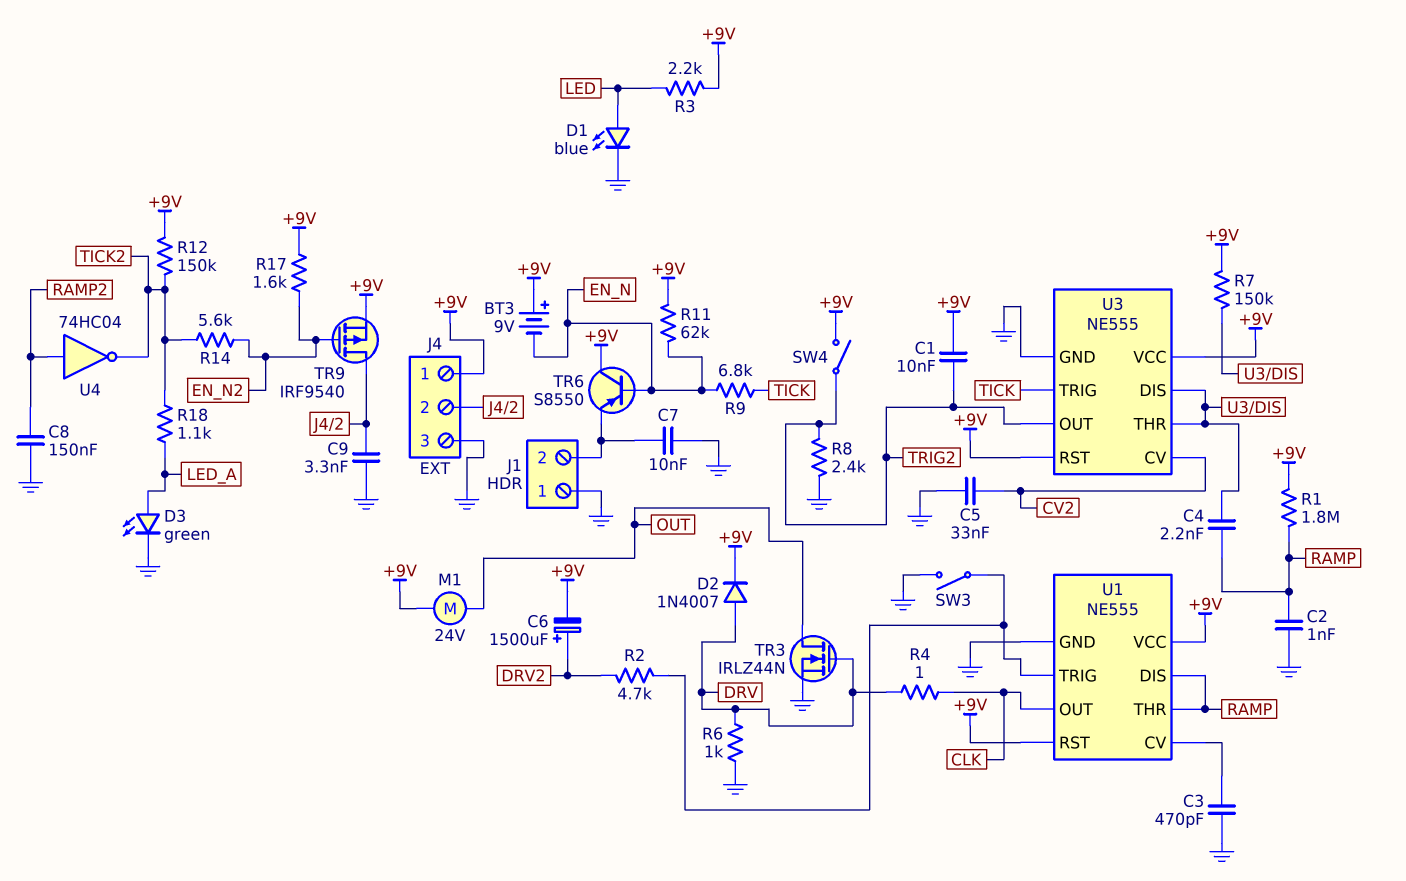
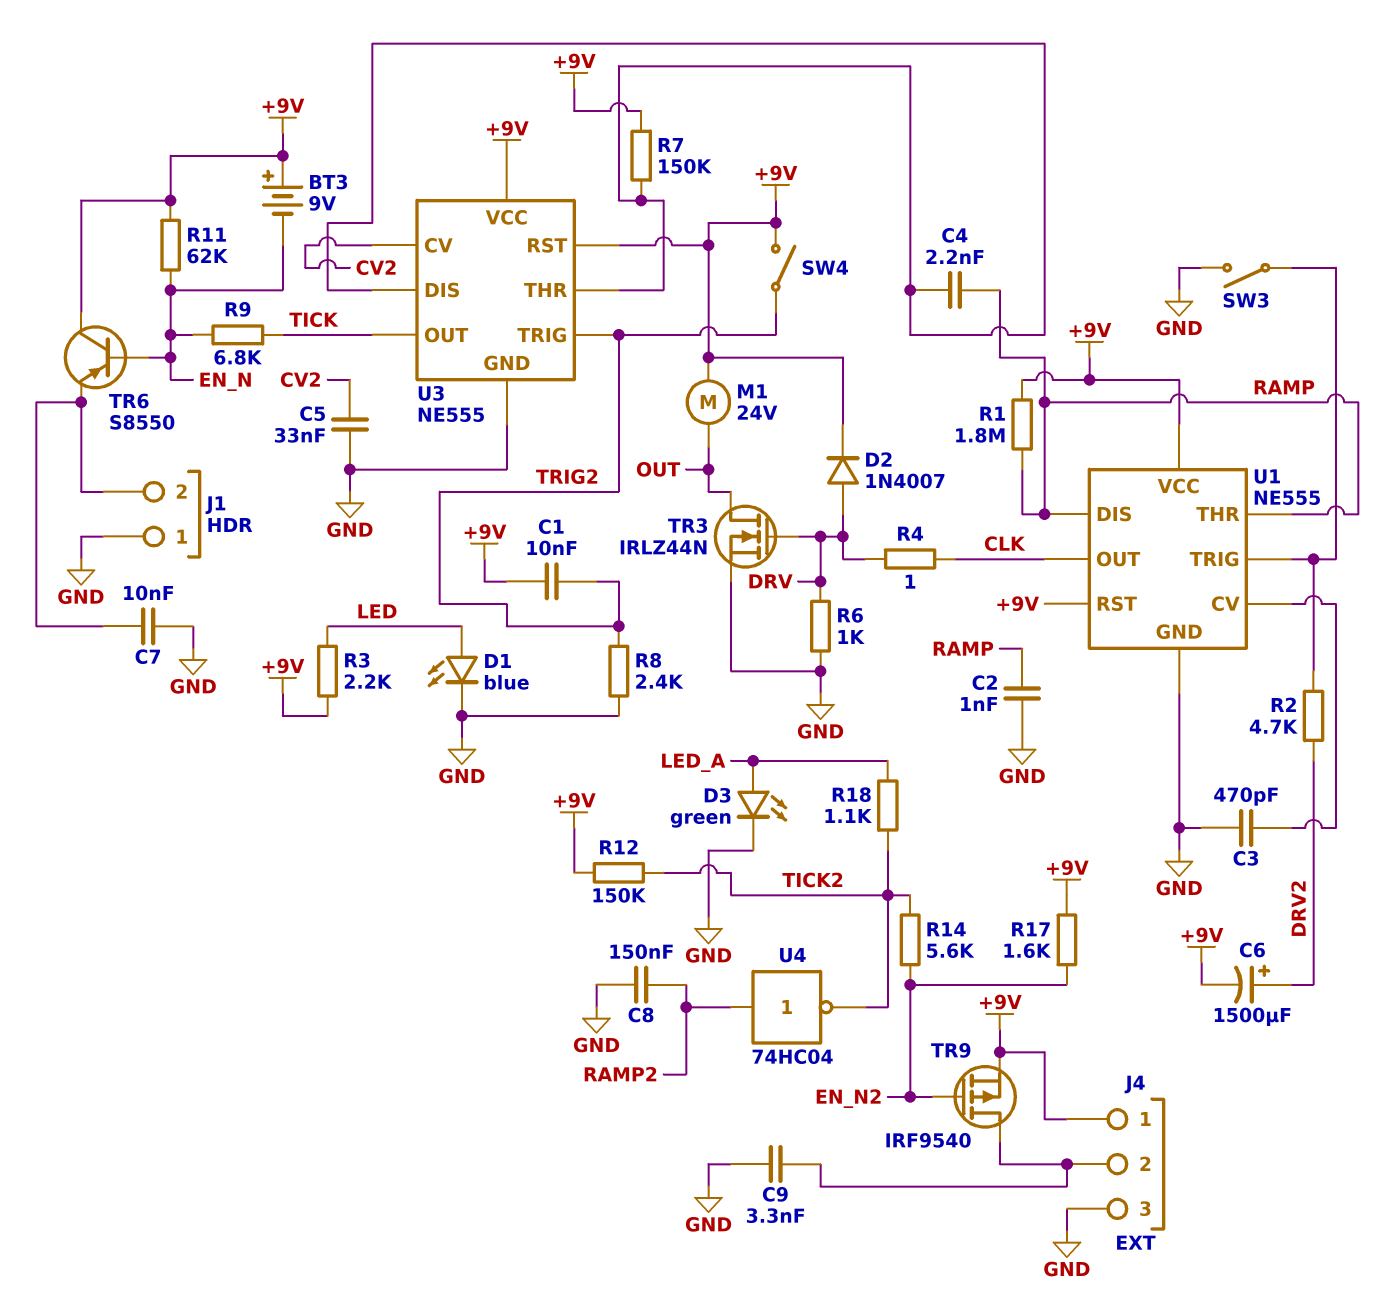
U3 pin OUT: TRIG2 -> TICK
U3 pin TRIG: TICK -> TRIG2

